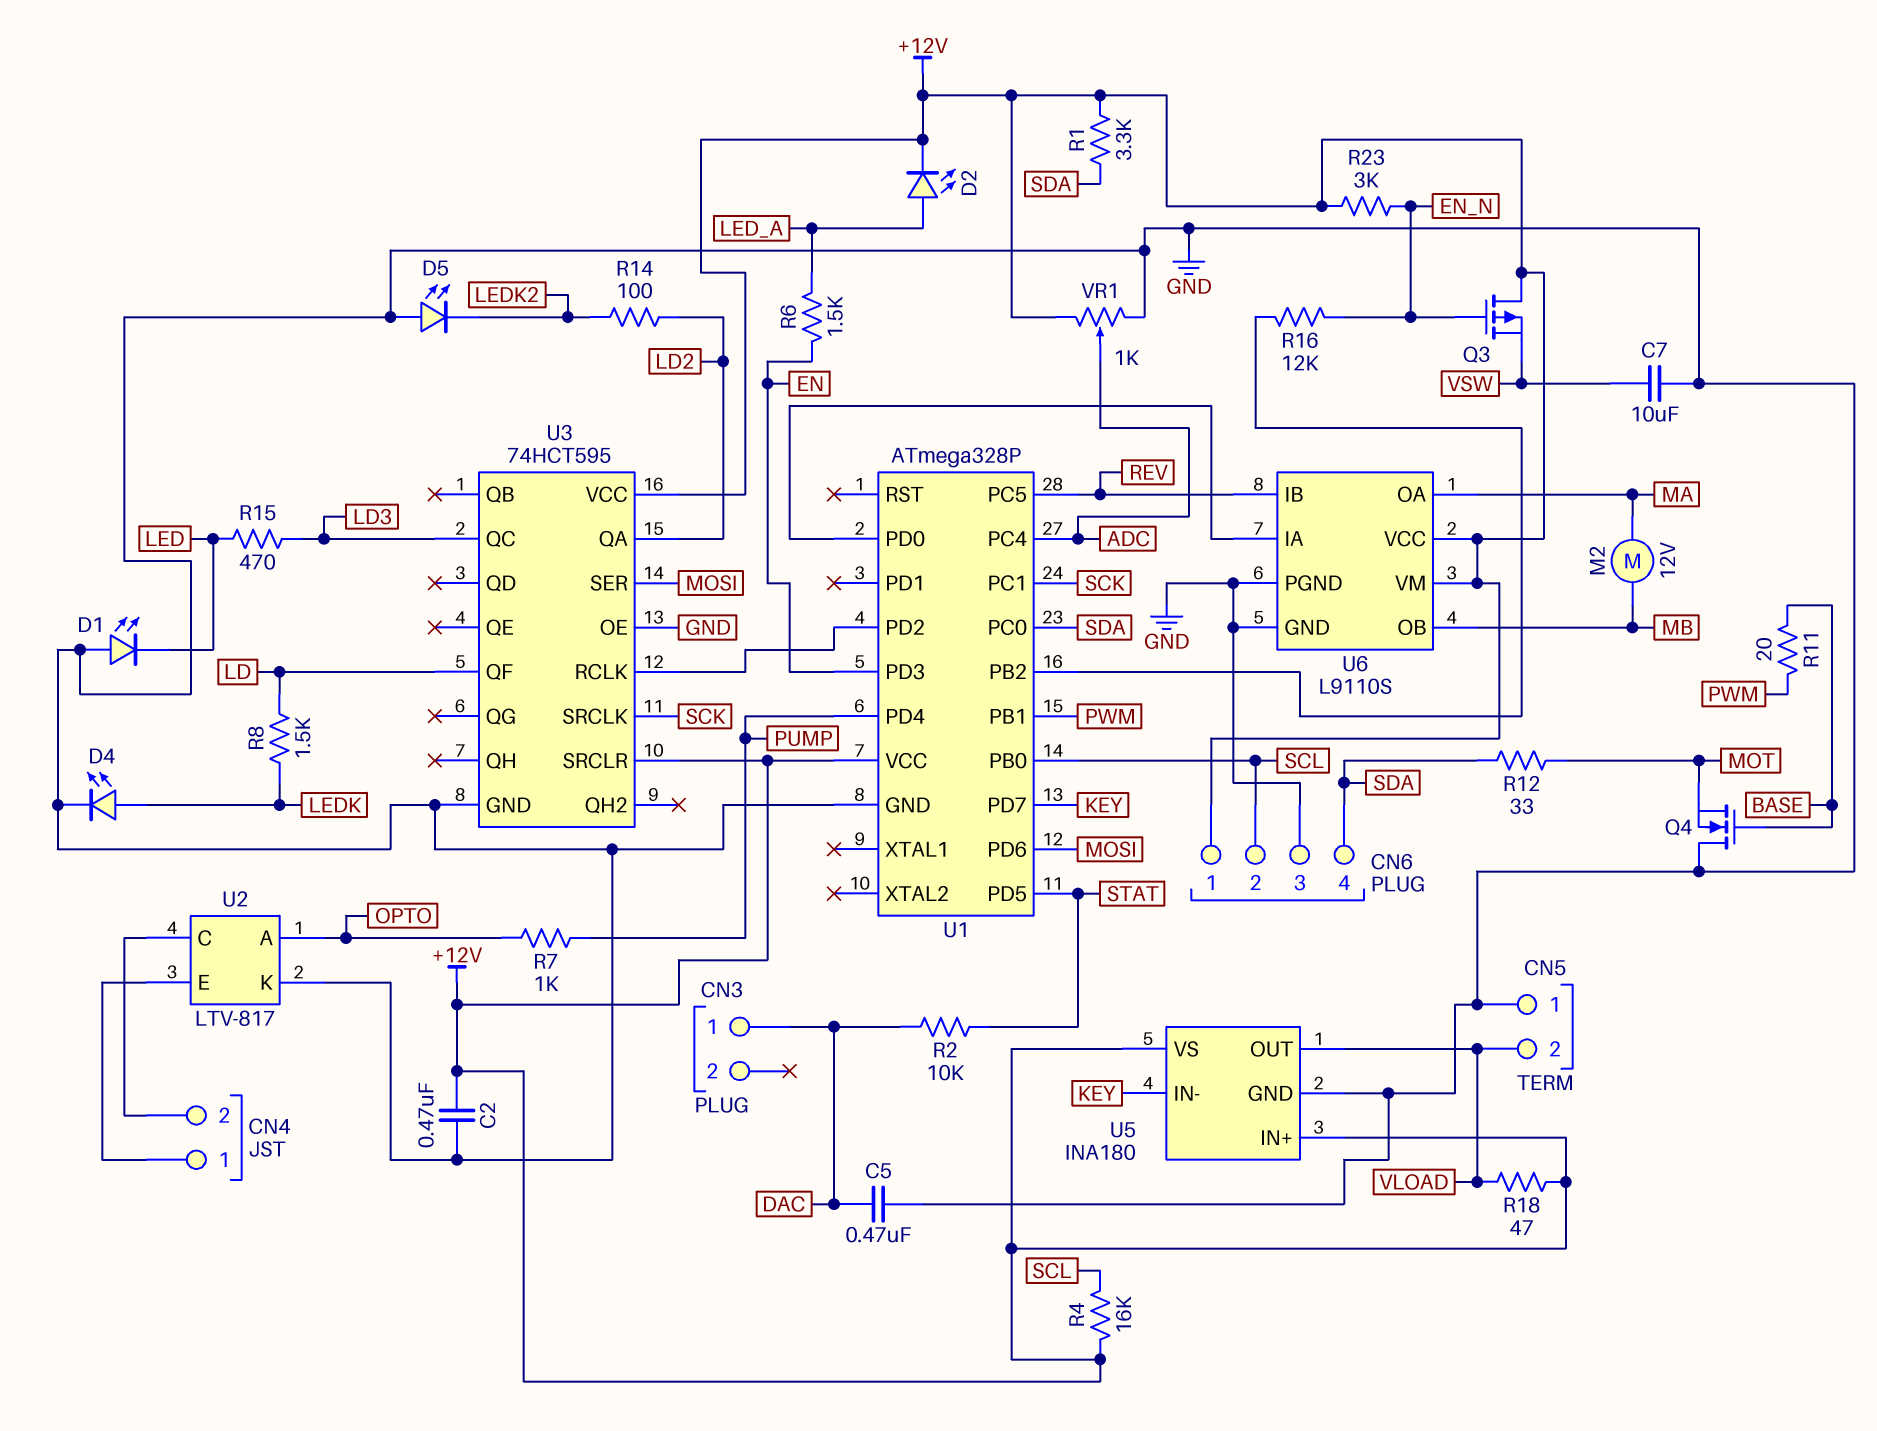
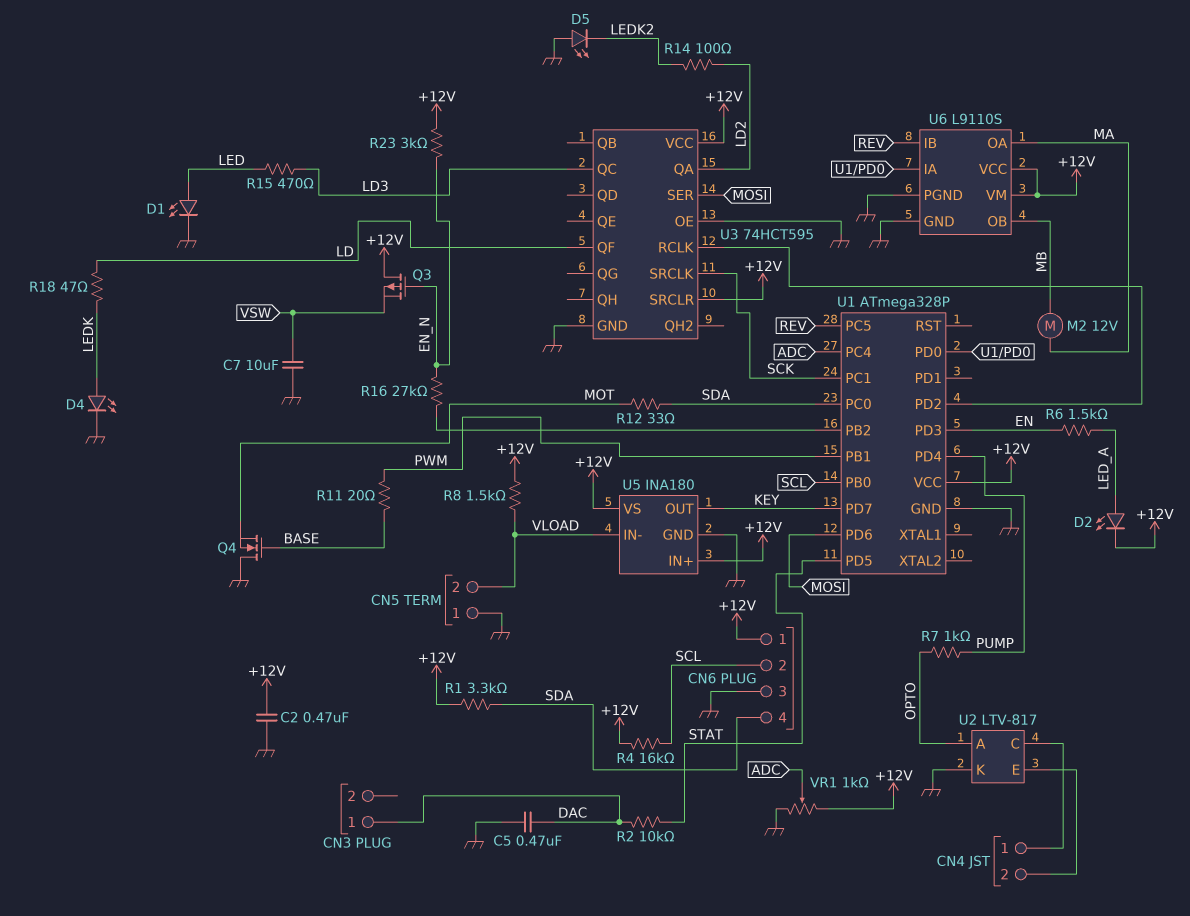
D1: LED (A GND, K LED) -> LED (A LED, K GND)
R8: 1.5k (LD, LEDK) -> 1.5k (+12V, VLOAD)
R16: 12k (EN_N, U1/PB2) -> 27k (EN_N, U1/PB2)
R18: 47 (+12V, VLOAD) -> 47 (LD, LEDK)
U2 pin C: CN4/2 -> CN4/1
U2 pin E: CN4/1 -> CN4/2
U5 pin IN-: KEY -> VLOAD
U5 pin OUT: VLOAD -> KEY

